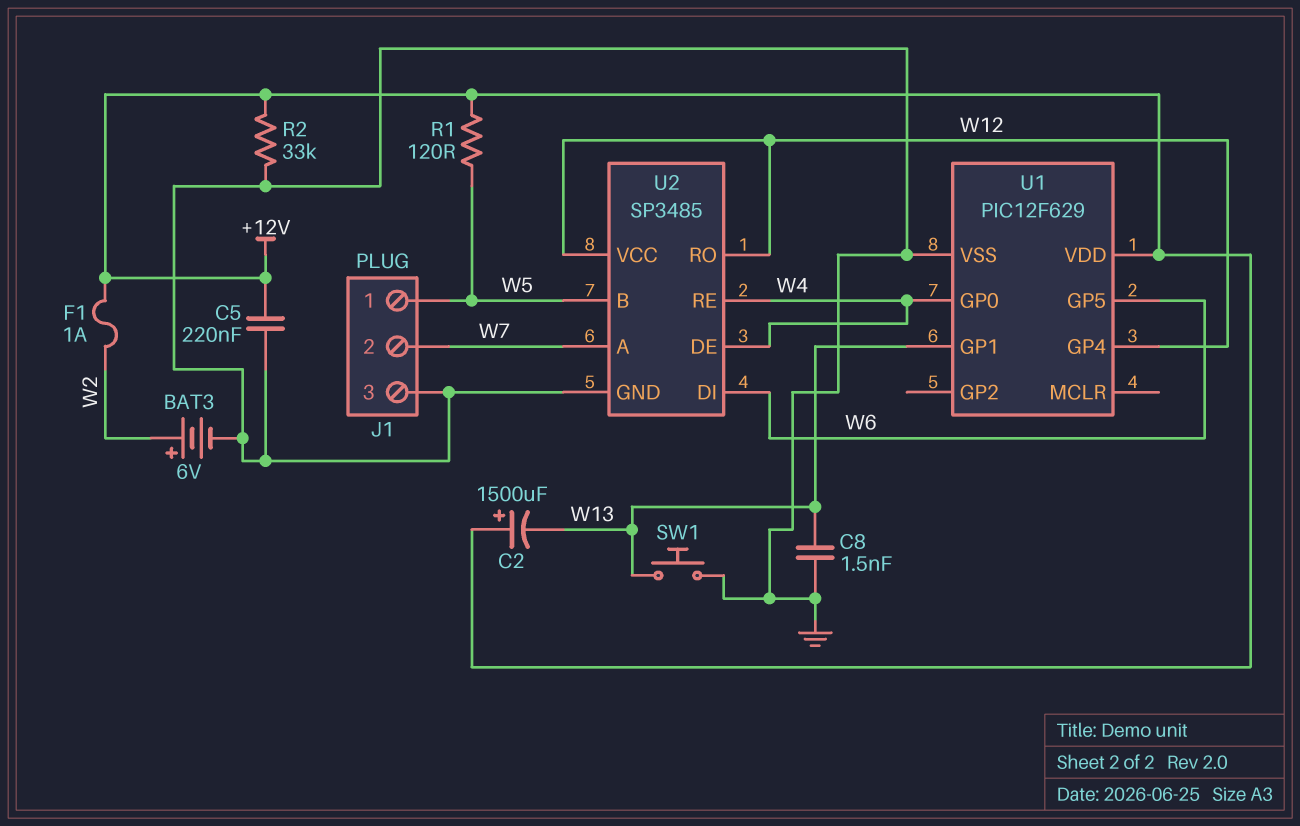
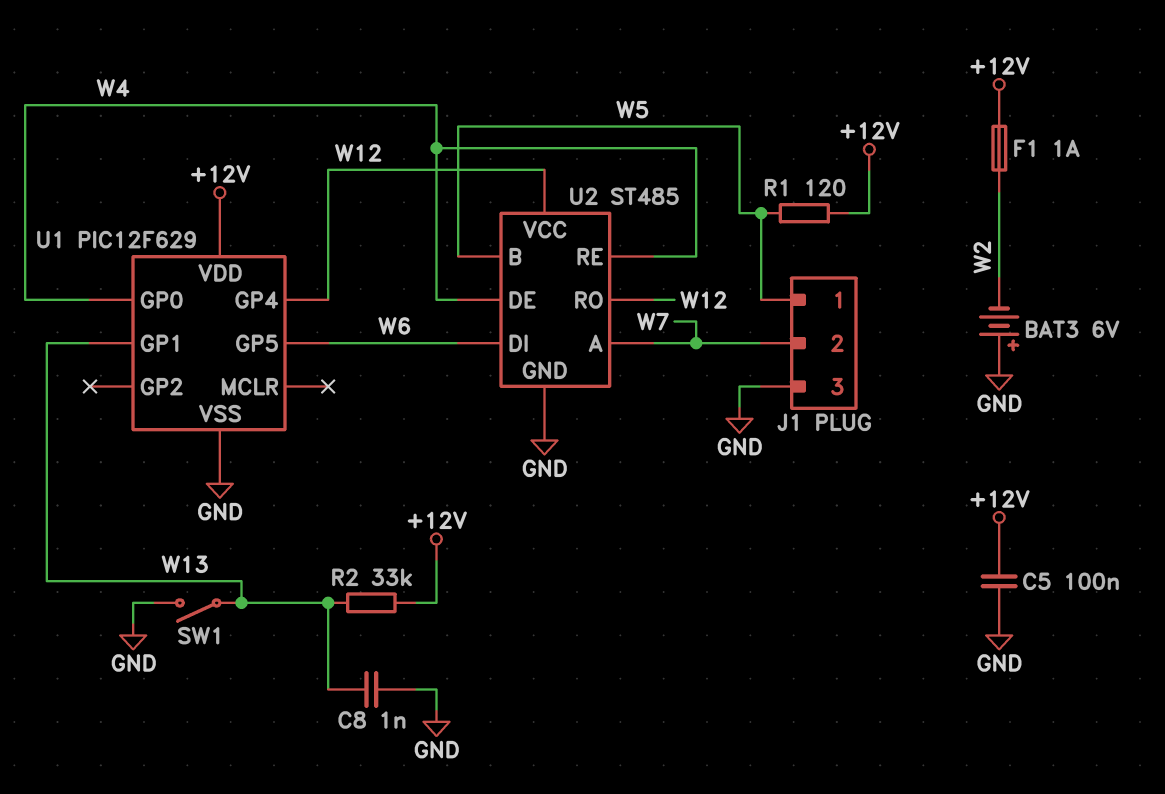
BAT3: 6V (plus W2, minus GND) -> 6V (plus GND, minus W2)
C2: 1500uF (plus +12V, minus W13) -> none
C5: 220nF (+12V, GND) -> 100nF (+12V, GND)
C8: 1.5nF (GND, W13) -> 1nF (GND, W13)
R2: 33k (+12V, GND) -> 33k (+12V, W13)
SW1: button (GND, W13) -> switch (GND, W13)
U2: SP3485 -> ST485

